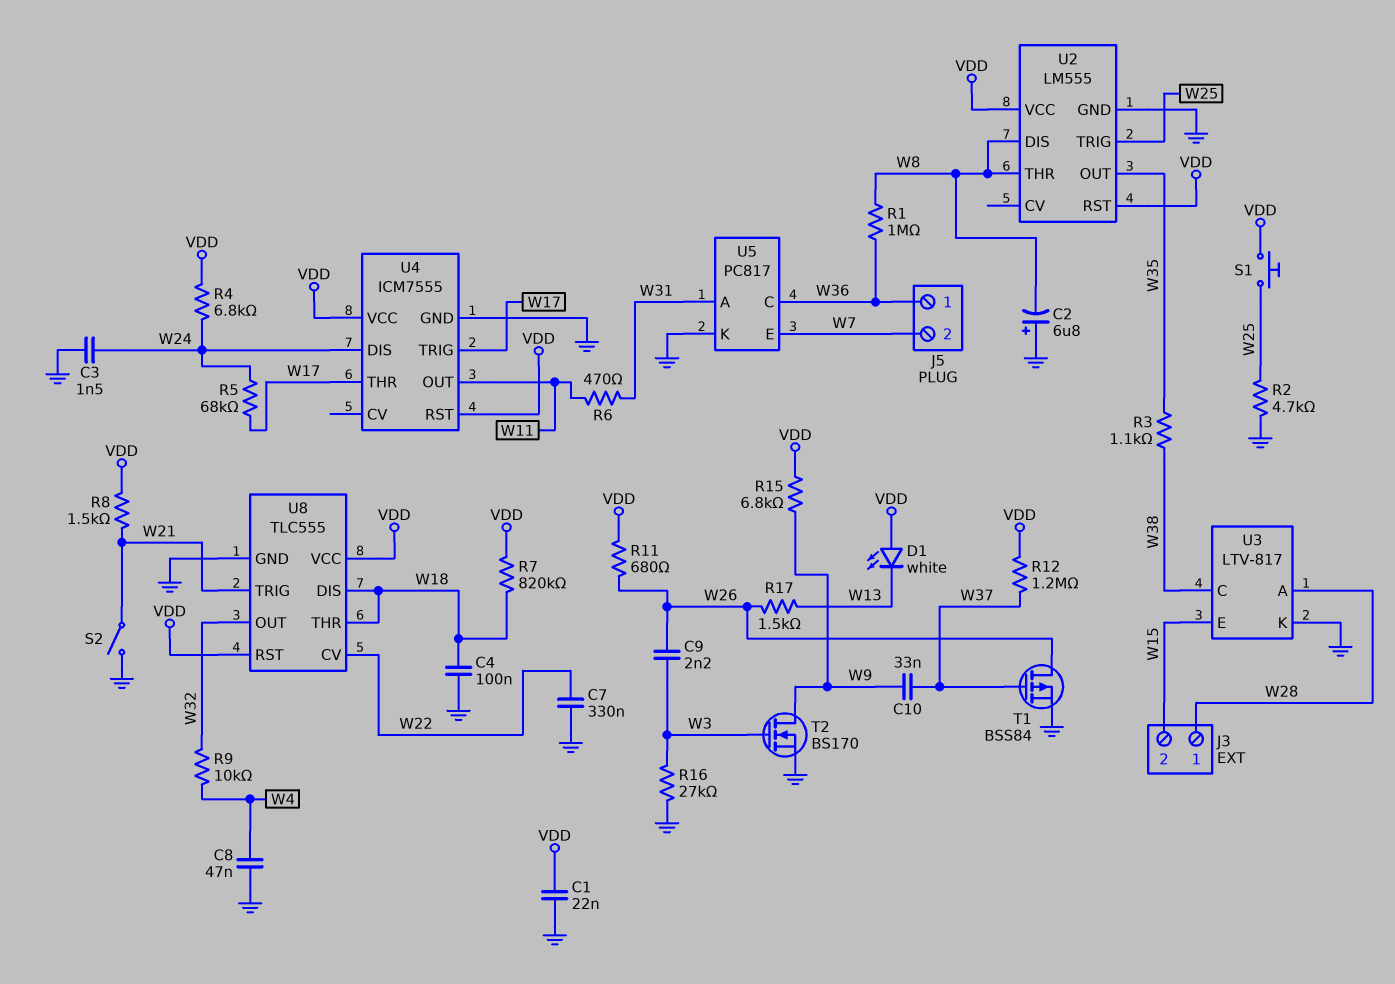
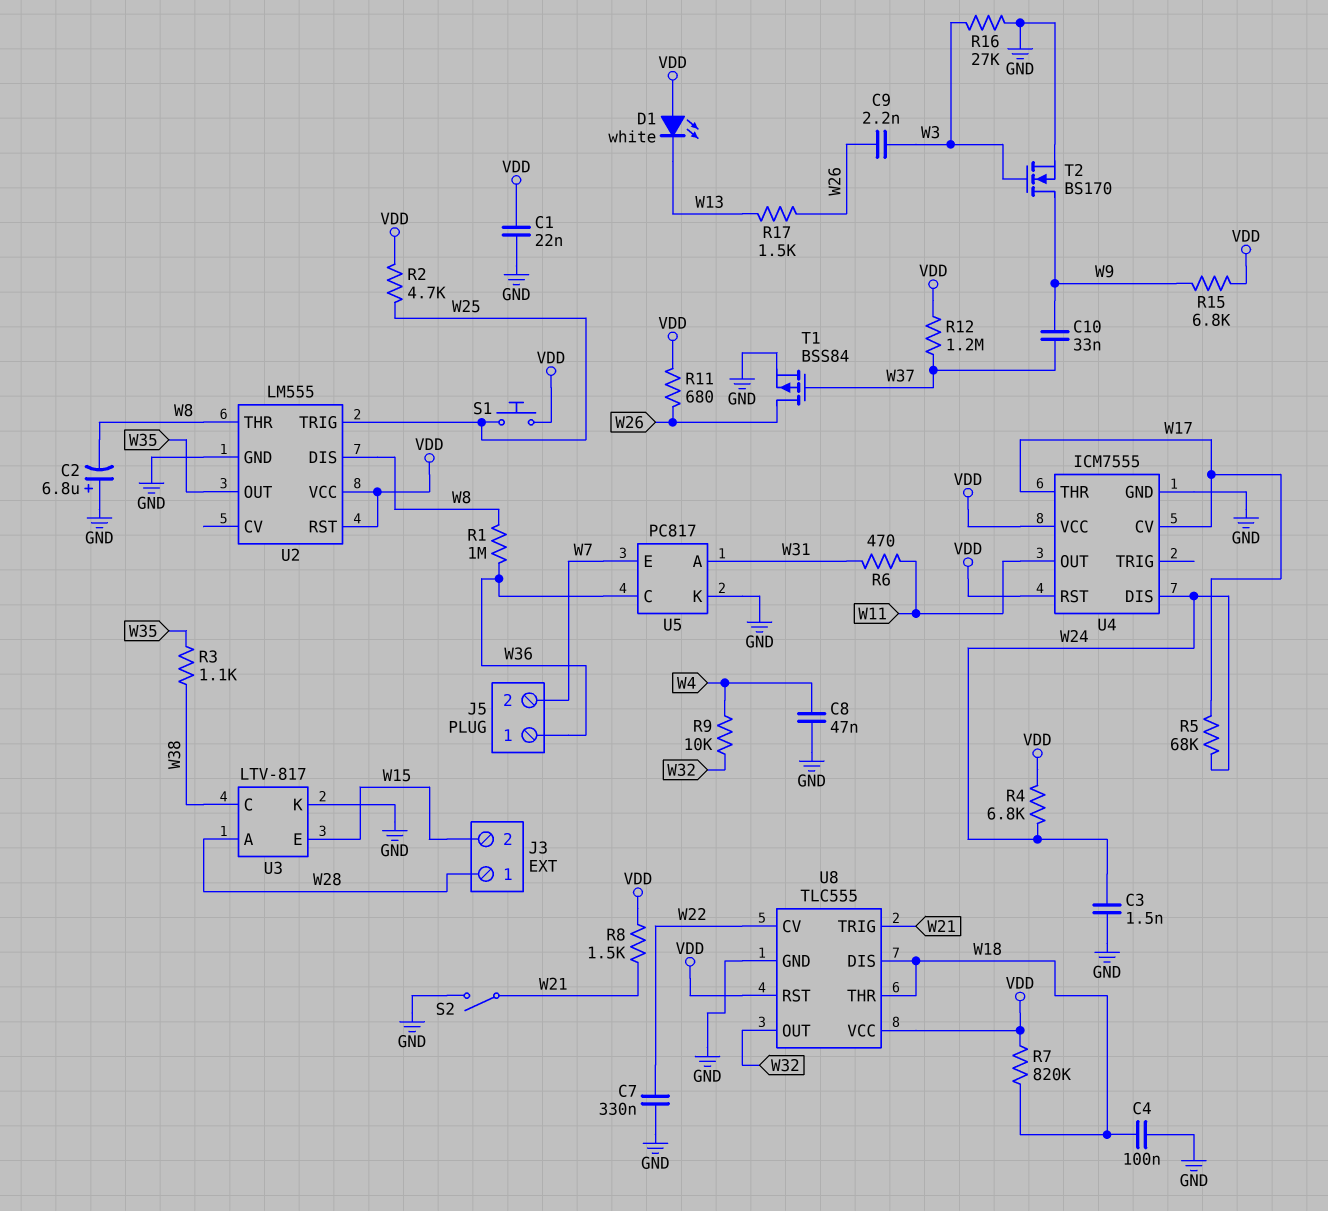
R2: 4.7k (GND, W25) -> 4.7k (VDD, W25)
U4 pin CV: none -> W17
U4 pin TRIG: W17 -> none

